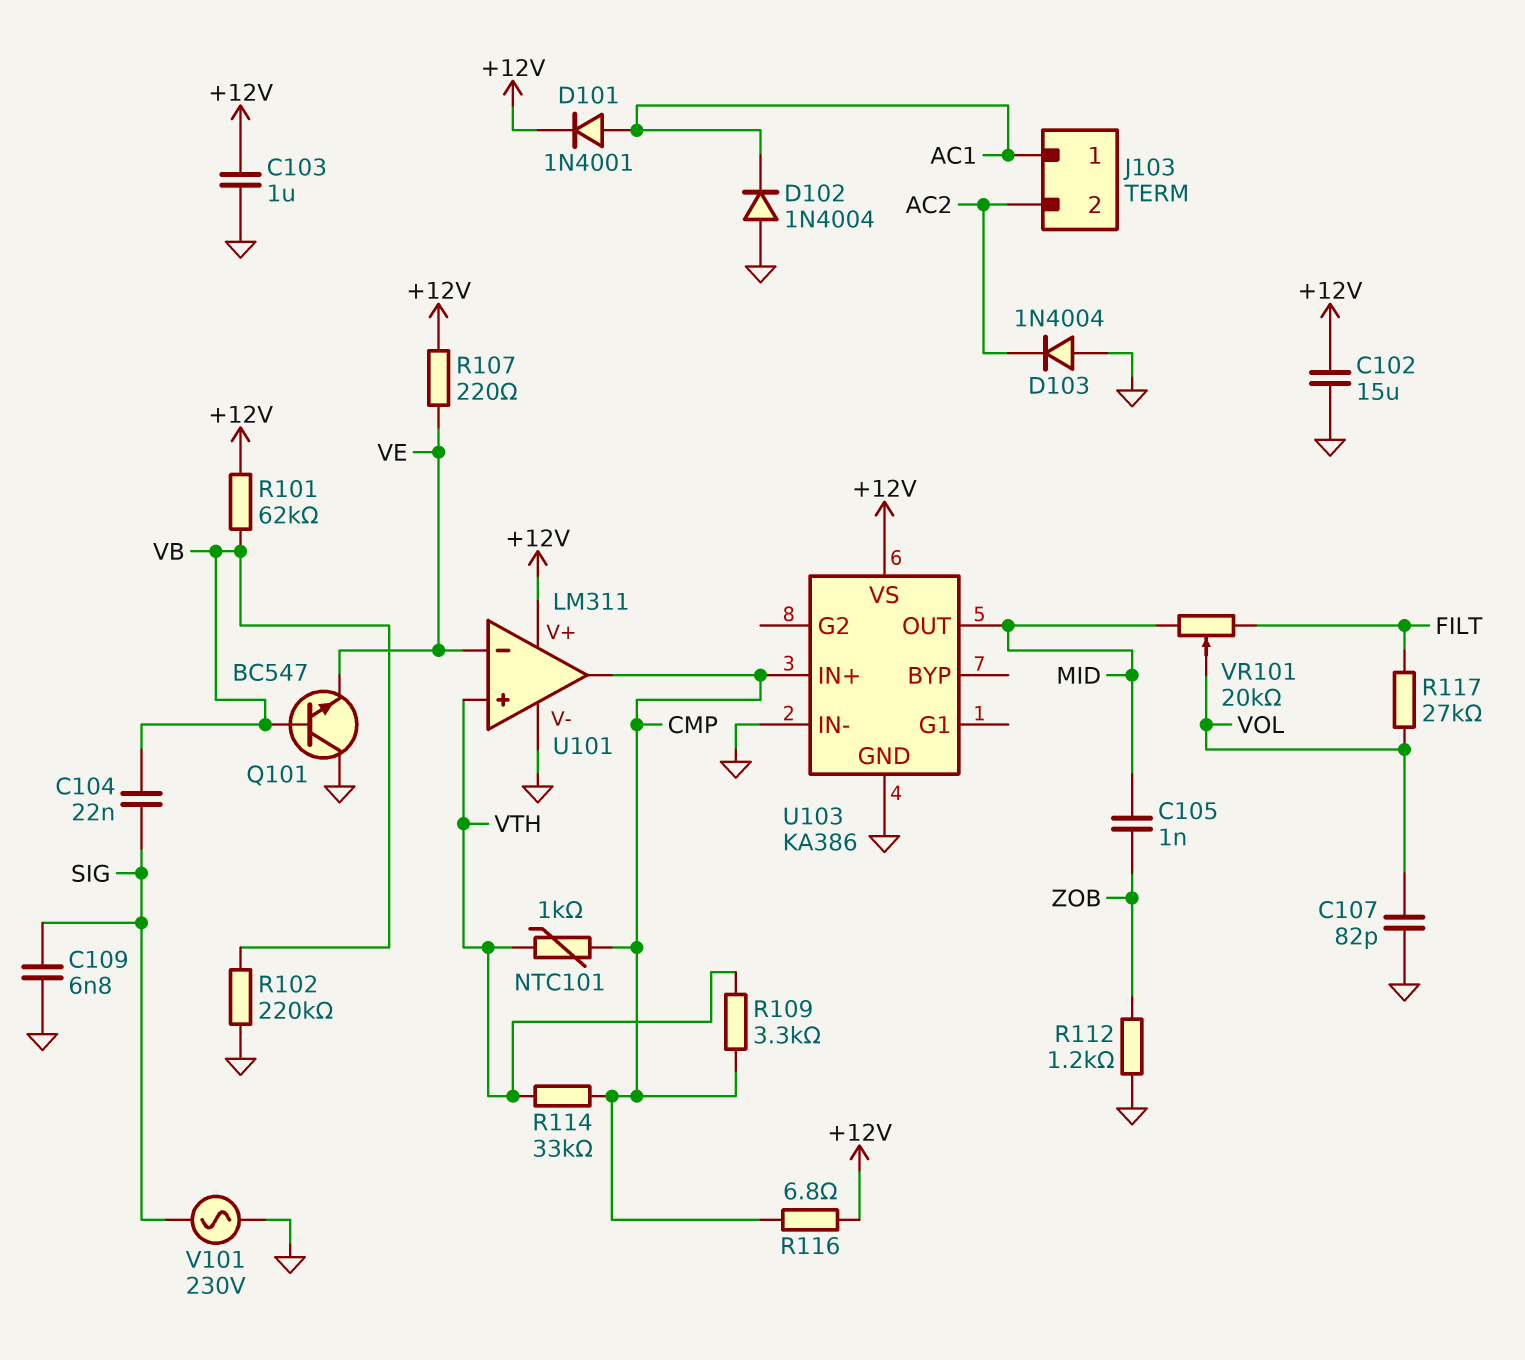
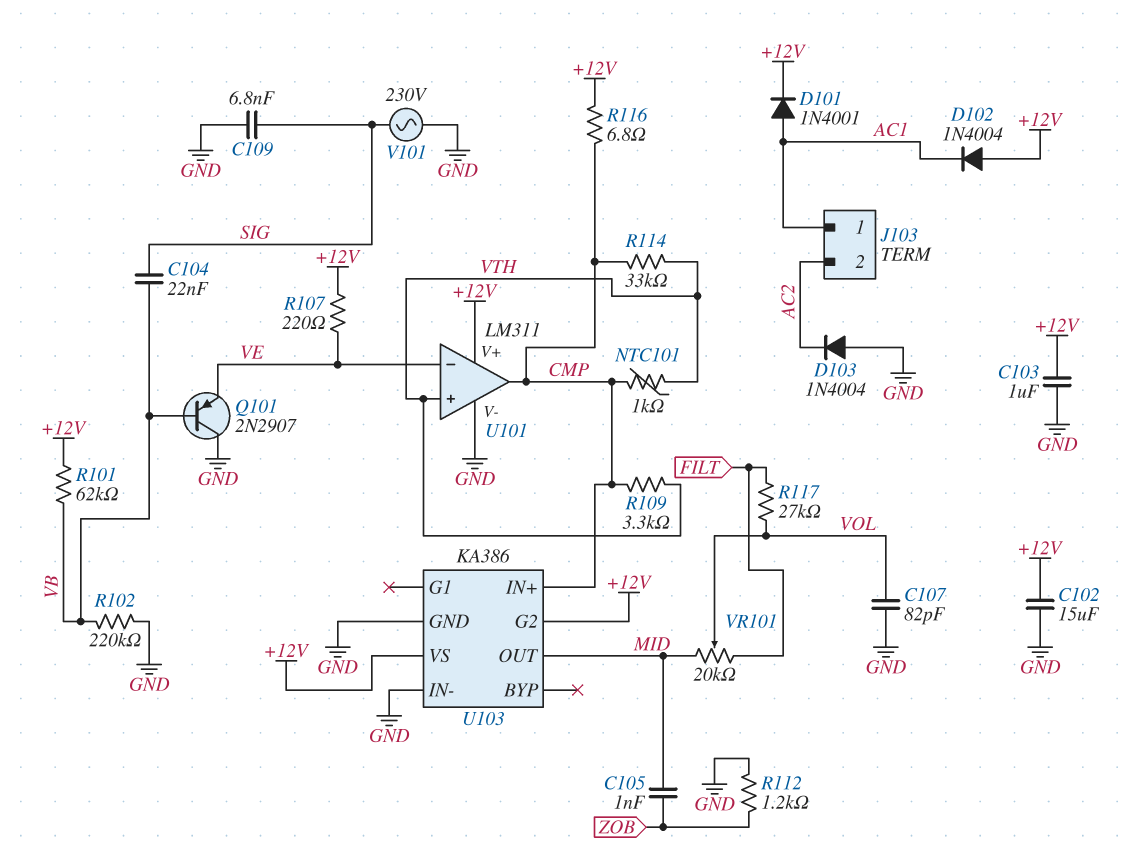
D102: diode 1N4004 (A GND, K AC1) -> diode 1N4004 (A +12V, K AC1)
Q101: NPN BC547 (B VB, C GND, E VE) -> PNP 2N2907 (B VB, C GND, E VE)
U103 pin G2: none -> +12V

